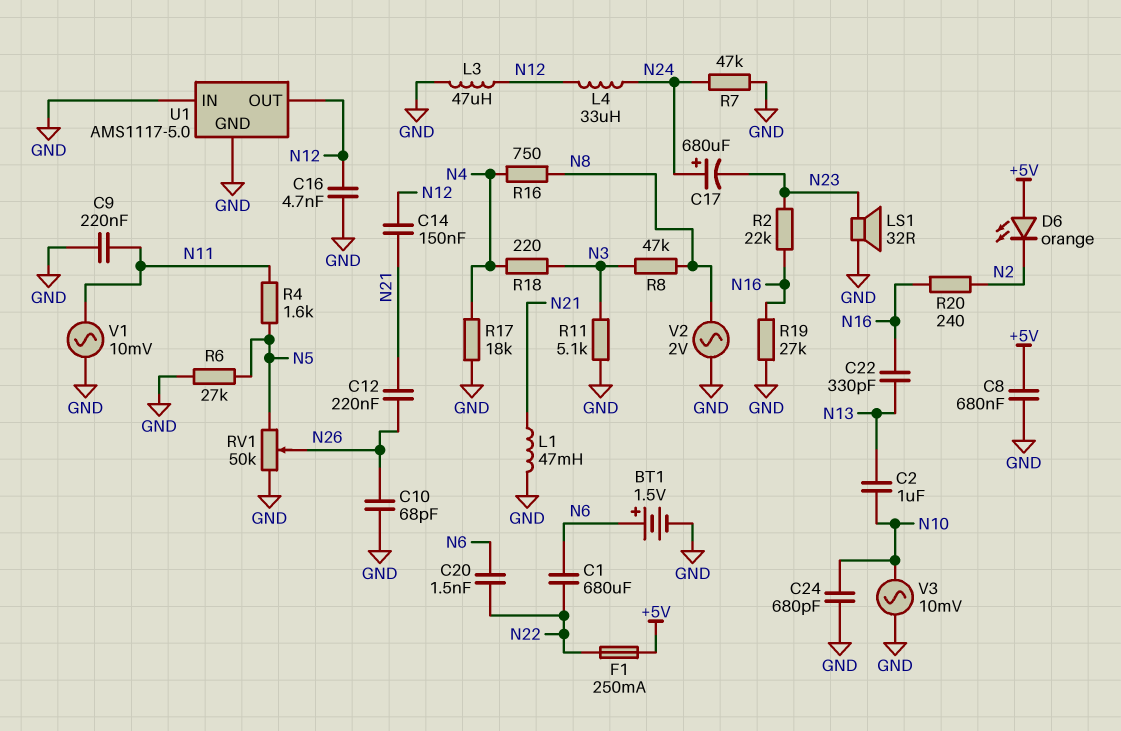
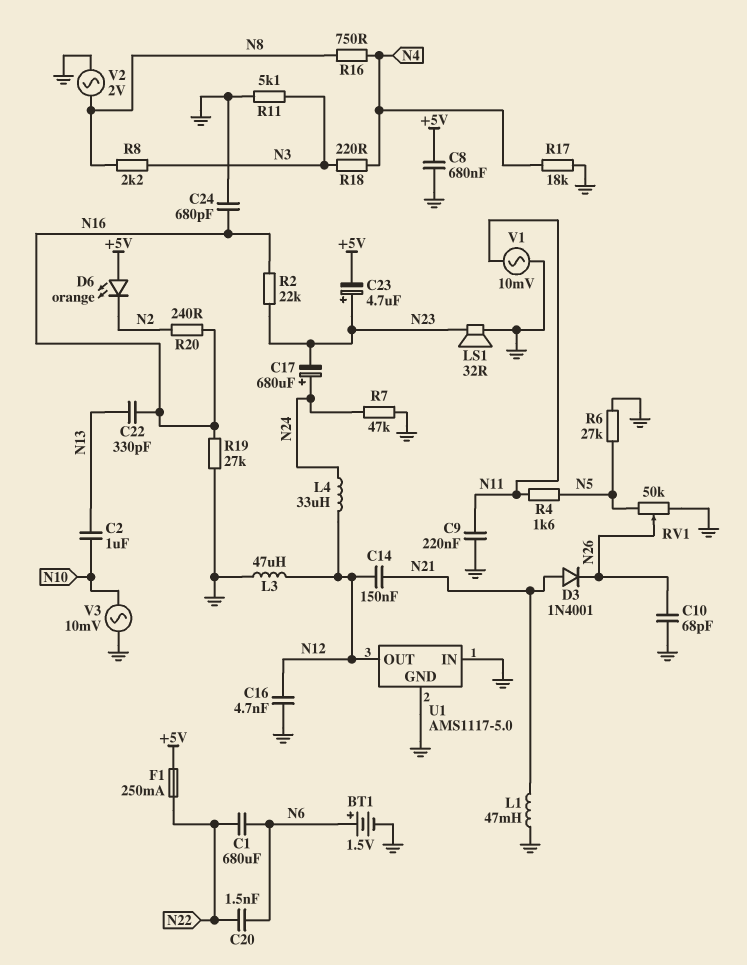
C12: 220nF (N21, N26) -> none
C23: none -> 4.7uF (plus N23, minus +5V)
C24: 680pF (GND, N10) -> 680pF (GND, N16)
D3: none -> diode 1N4001 (A N21, K N26)
R8: 47k (N3, N8) -> 2.2k (N3, N8)

